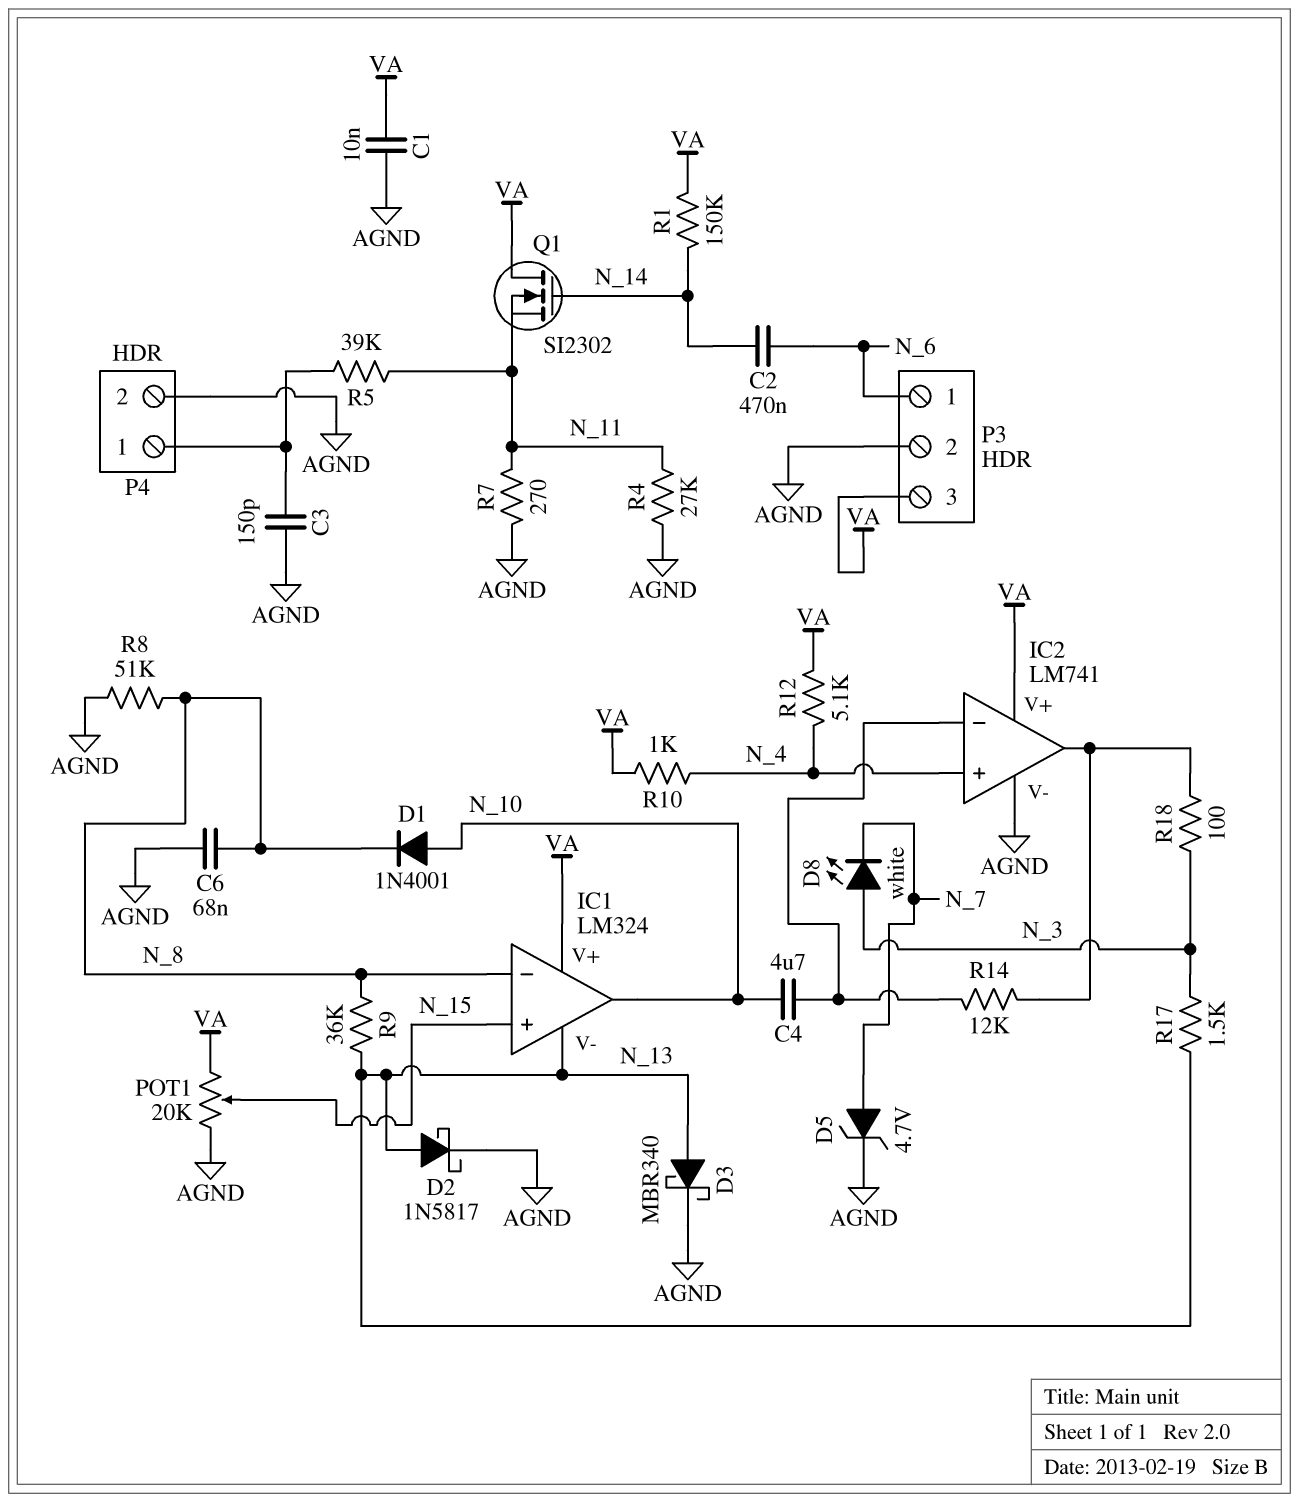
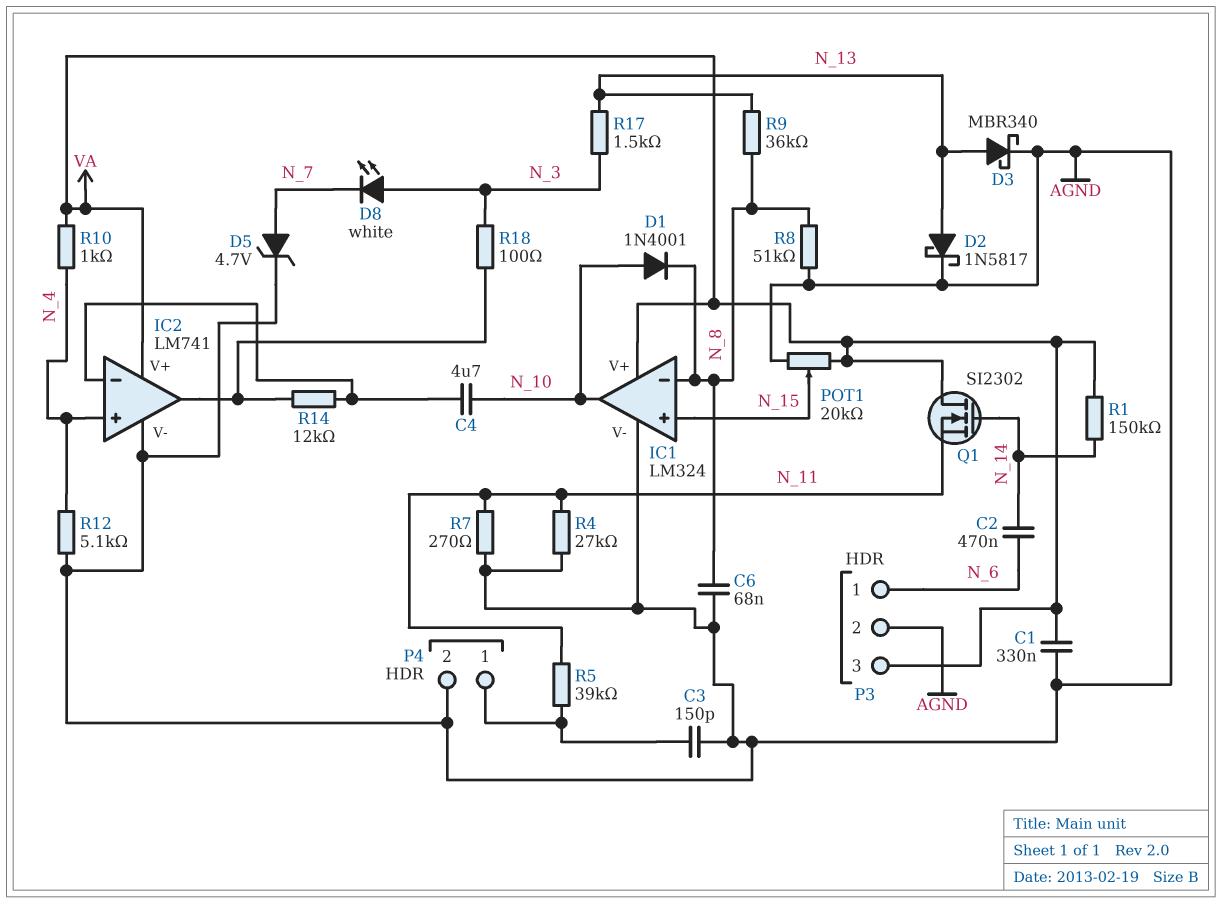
C1: 10nF (AGND, VA) -> 330nF (AGND, VA)
IC1 pin V-: N_13 -> AGND
R12: 5.1k (N_4, VA) -> 5.1k (AGND, N_4)

